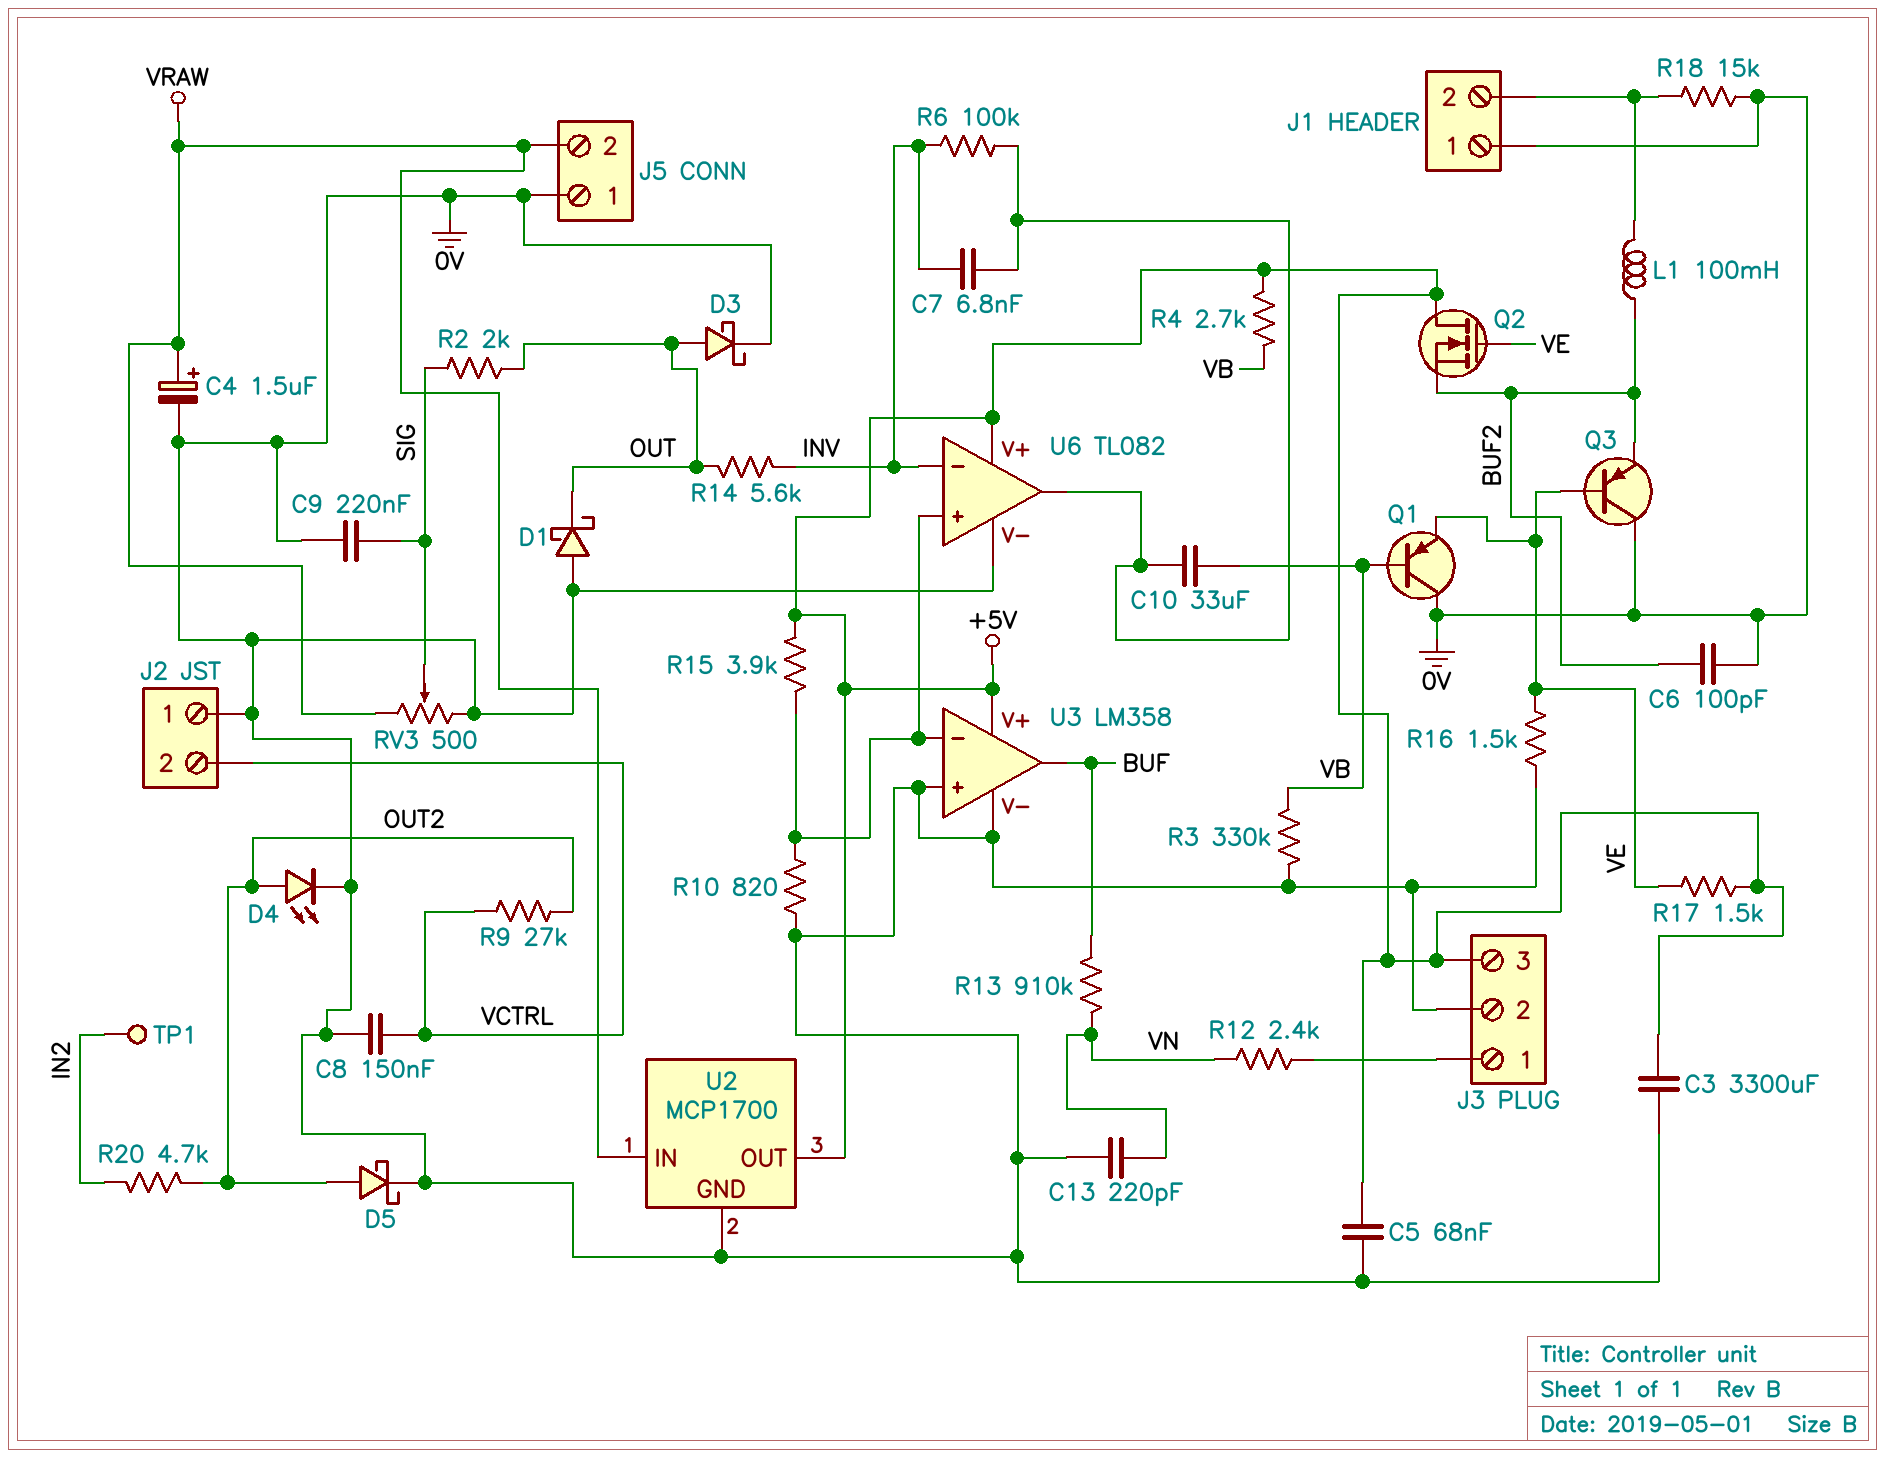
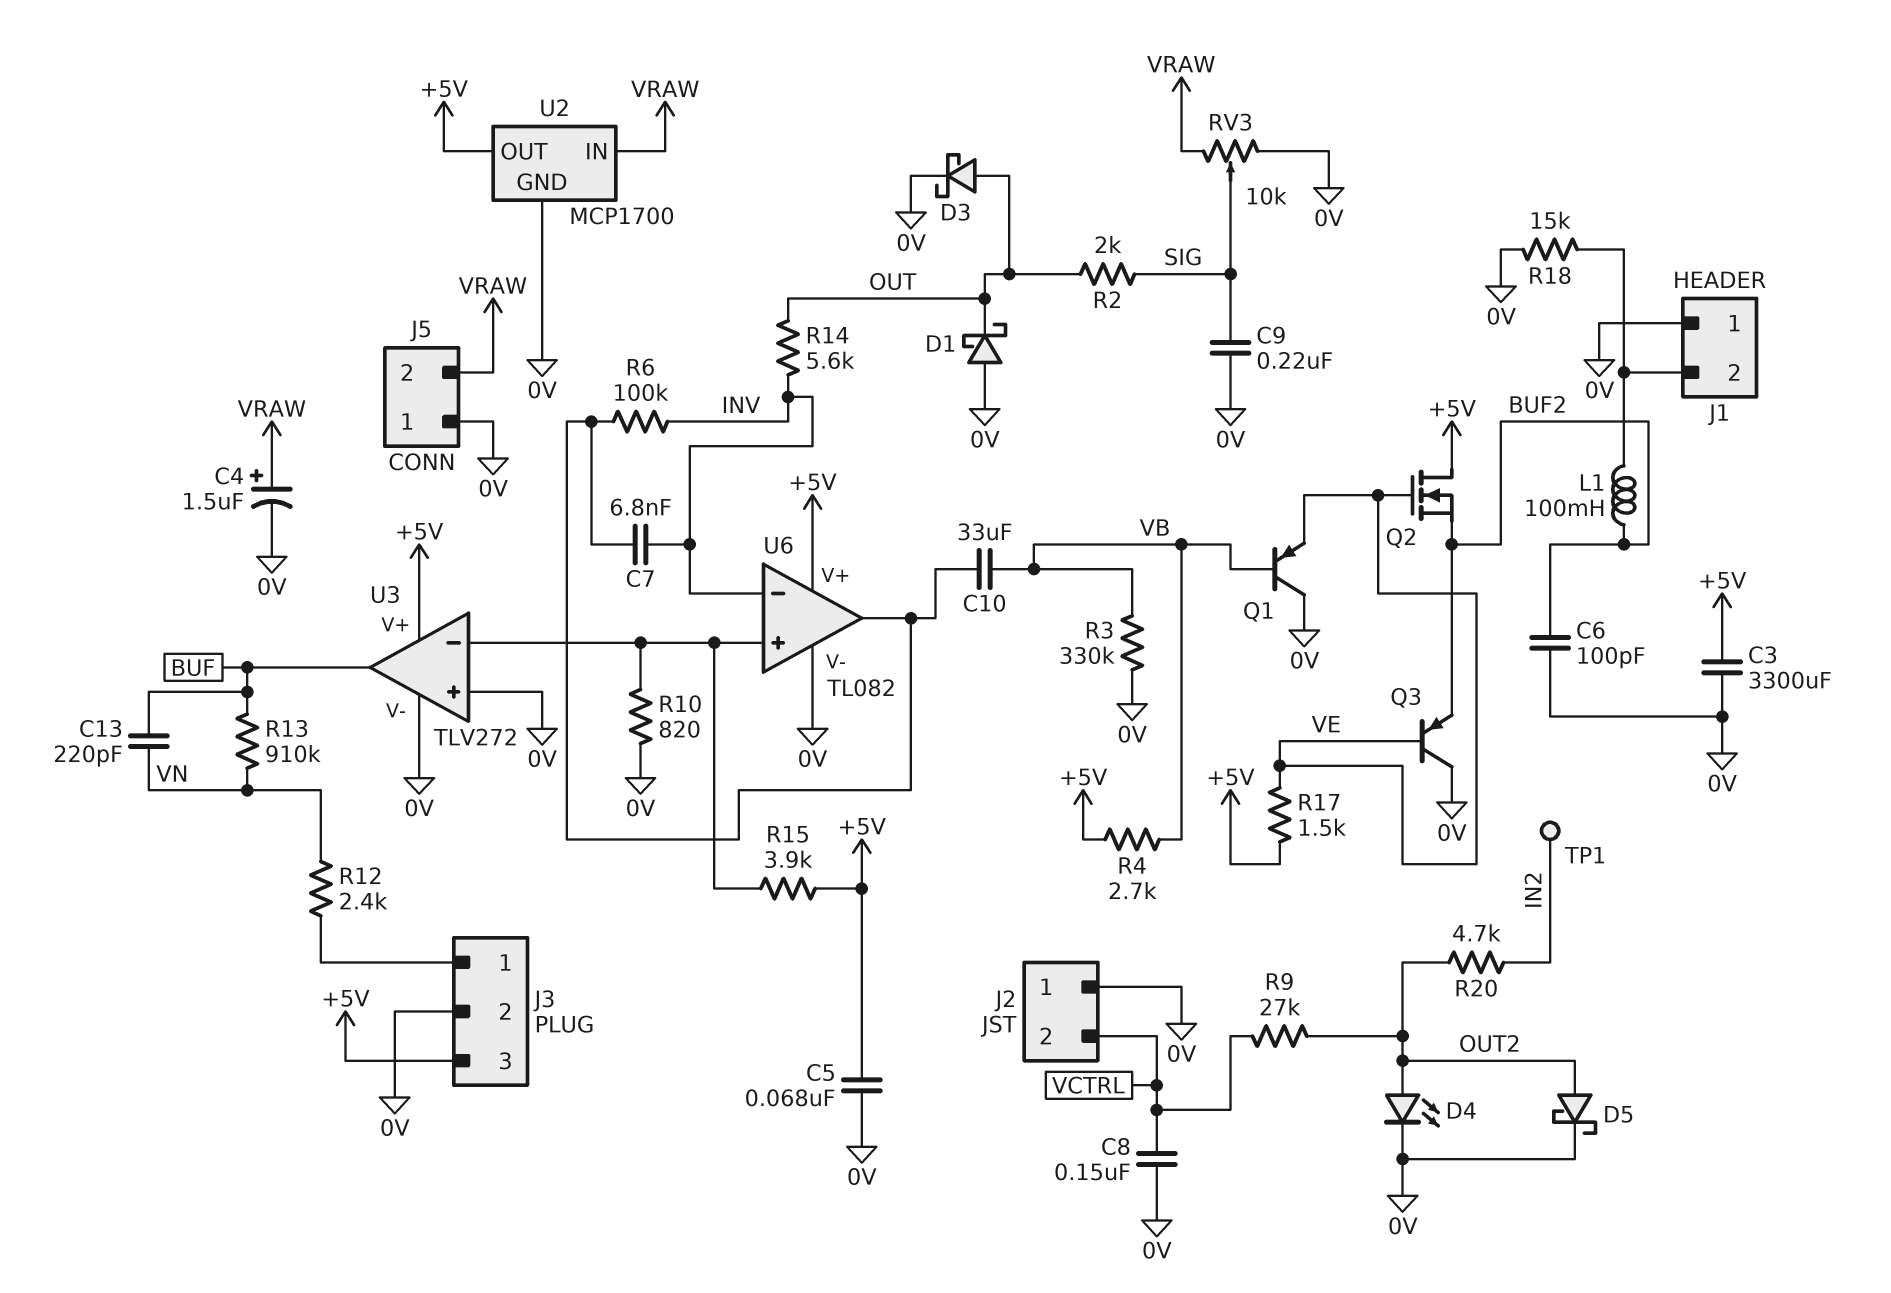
C13: 220pF (0V, VN) -> 220pF (BUF, VN)
R16: 1.5k (0V, VE) -> none
RV3: 500 (0V, VRAW, wiper SIG) -> 10k (0V, VRAW, wiper SIG)
U3: LM358 -> TLV272

